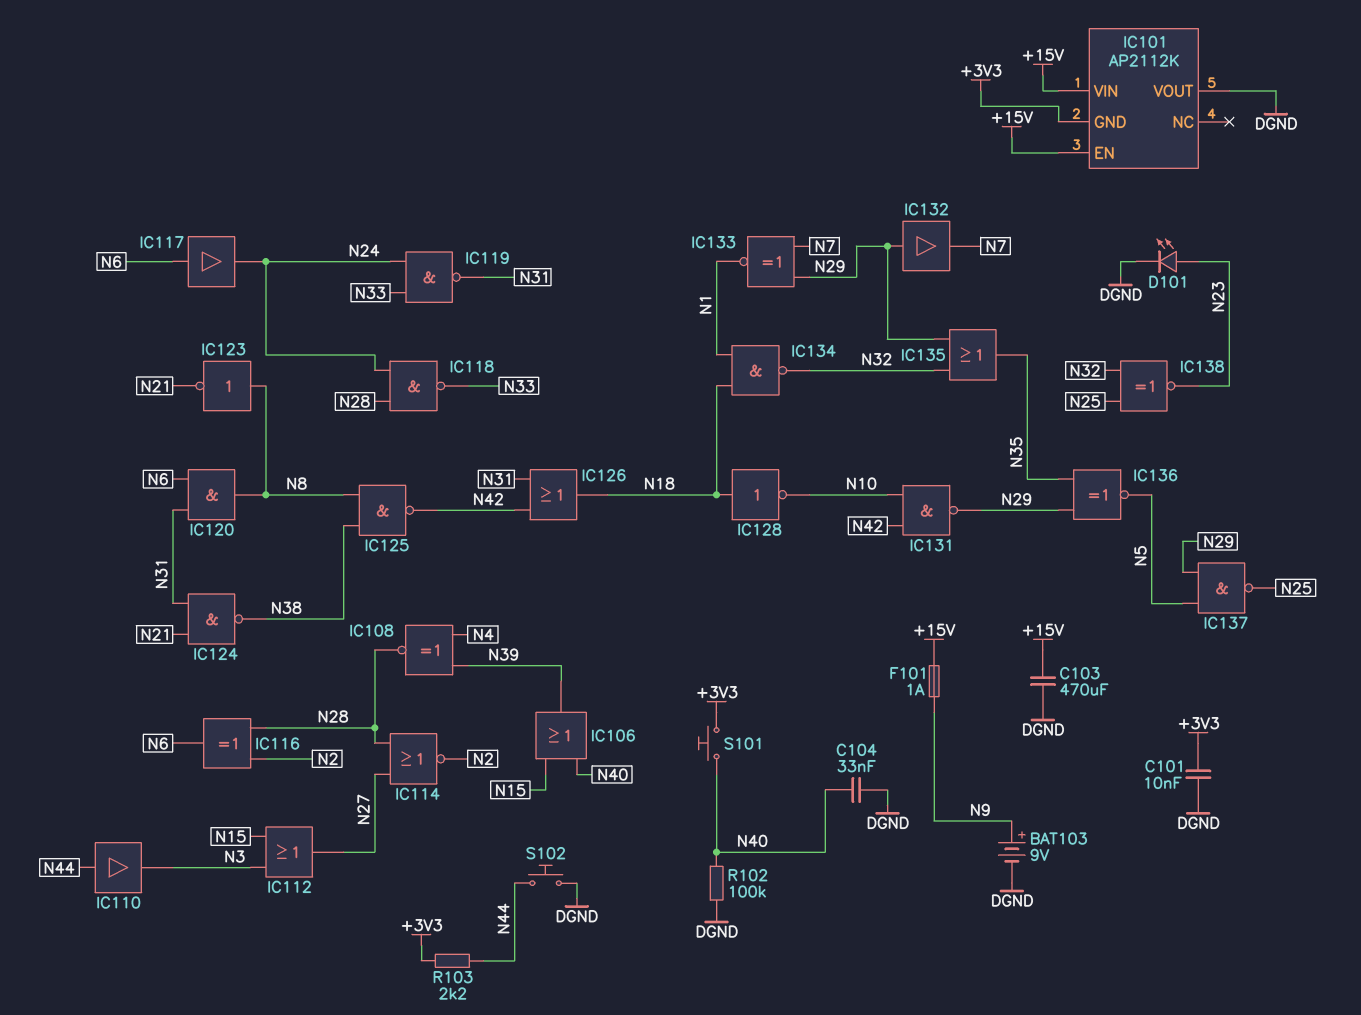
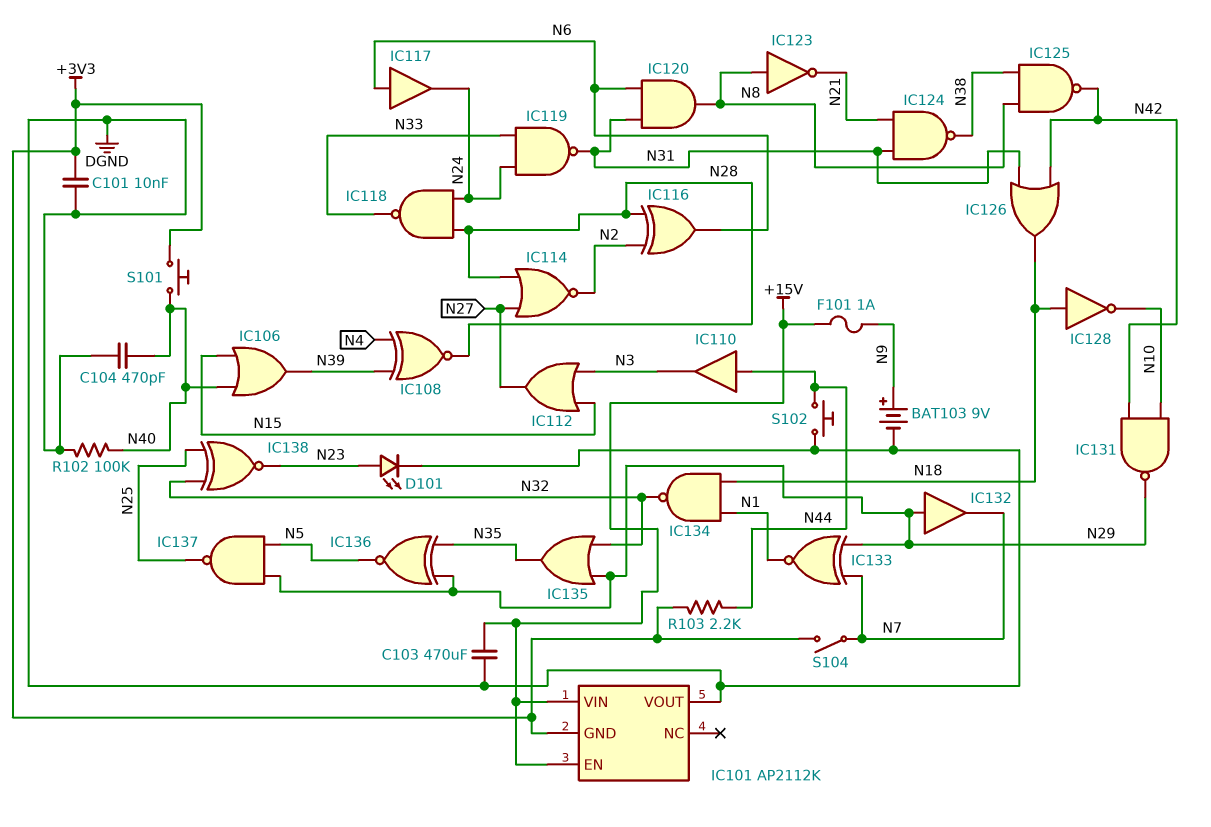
C104: 33nF (DGND, N40) -> 470pF (DGND, N40)
S104: none -> switch (+3V3, N7)

